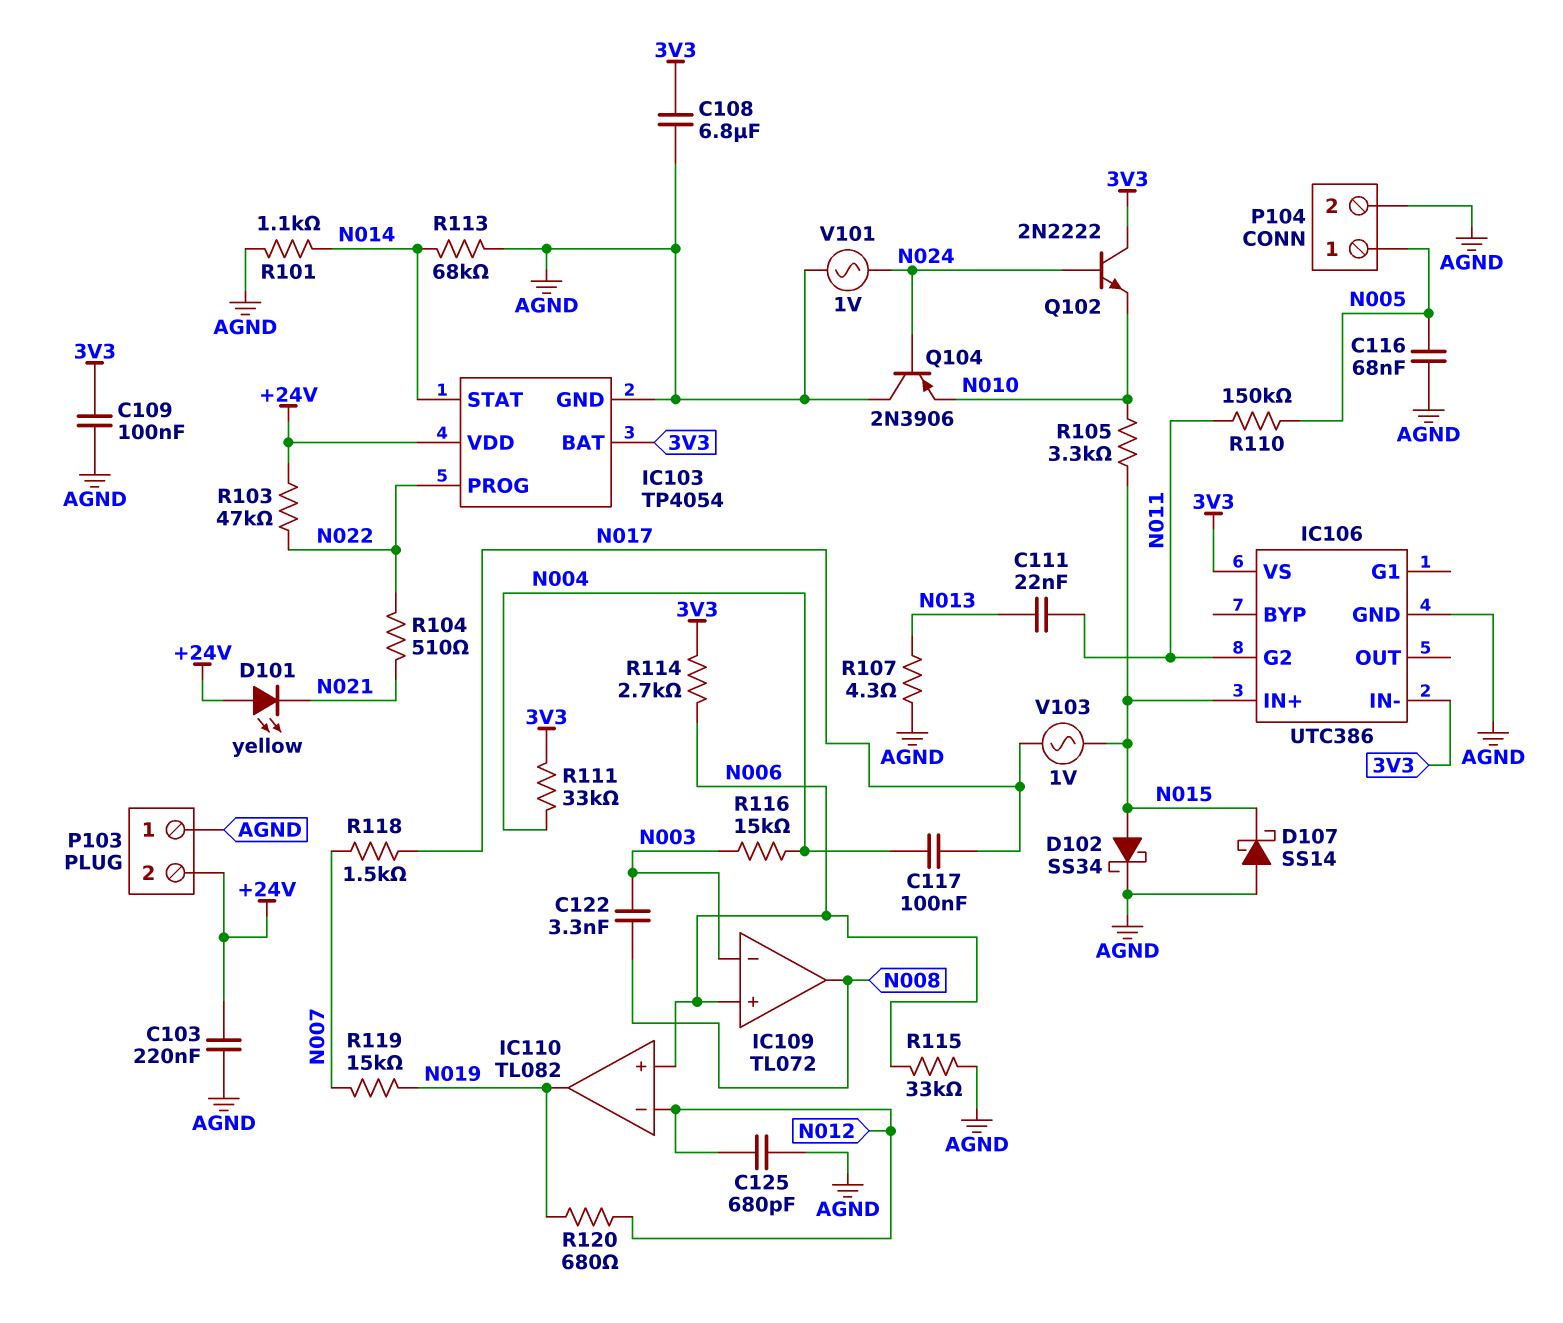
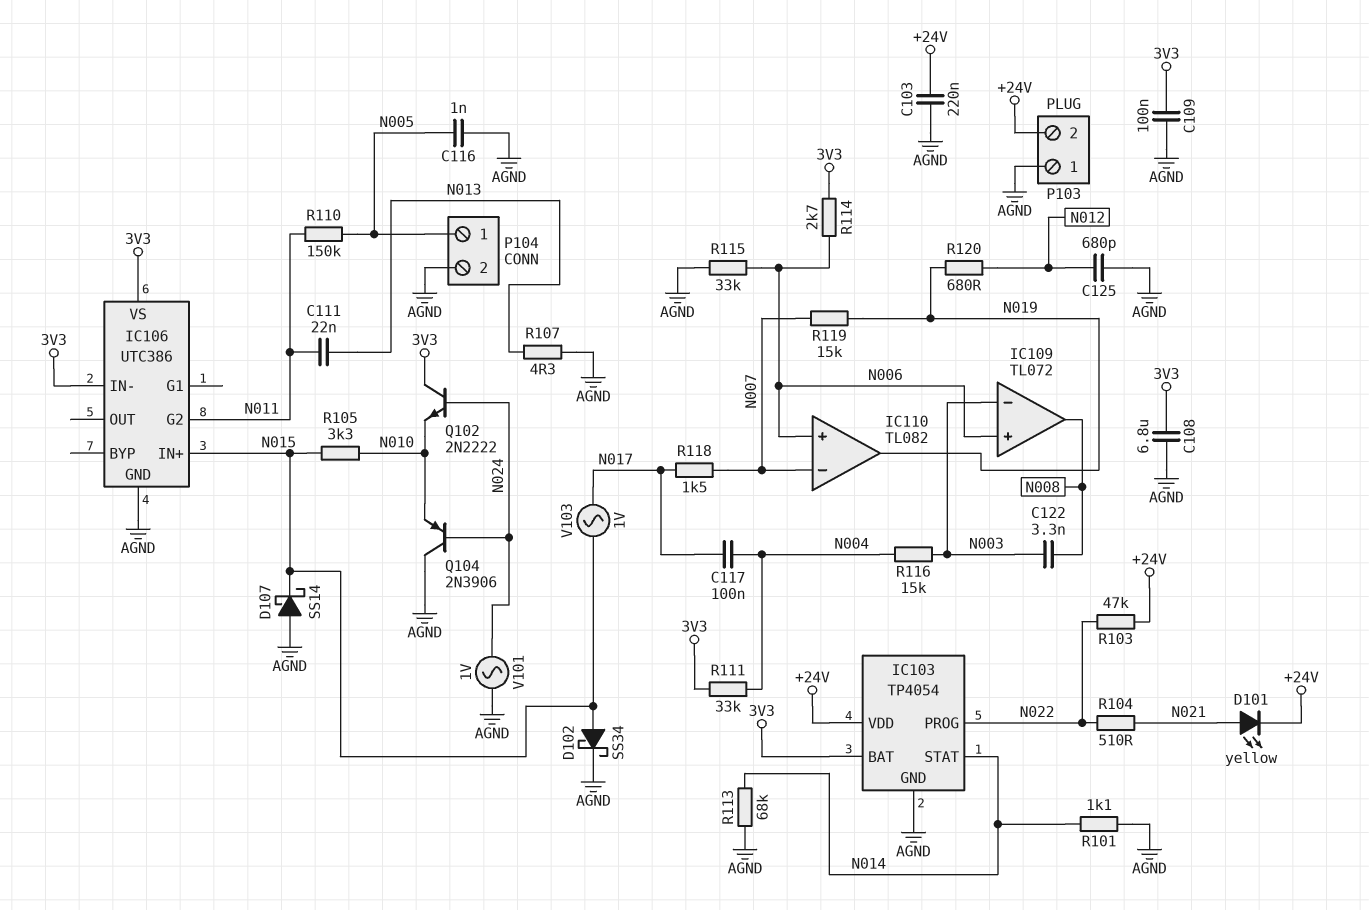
C116: 68nF (AGND, N005) -> 1nF (AGND, N005)
D101: LED yellow (A +24V, K N021) -> LED yellow (A N021, K +24V)
IC110 pin in-: N012 -> N007

